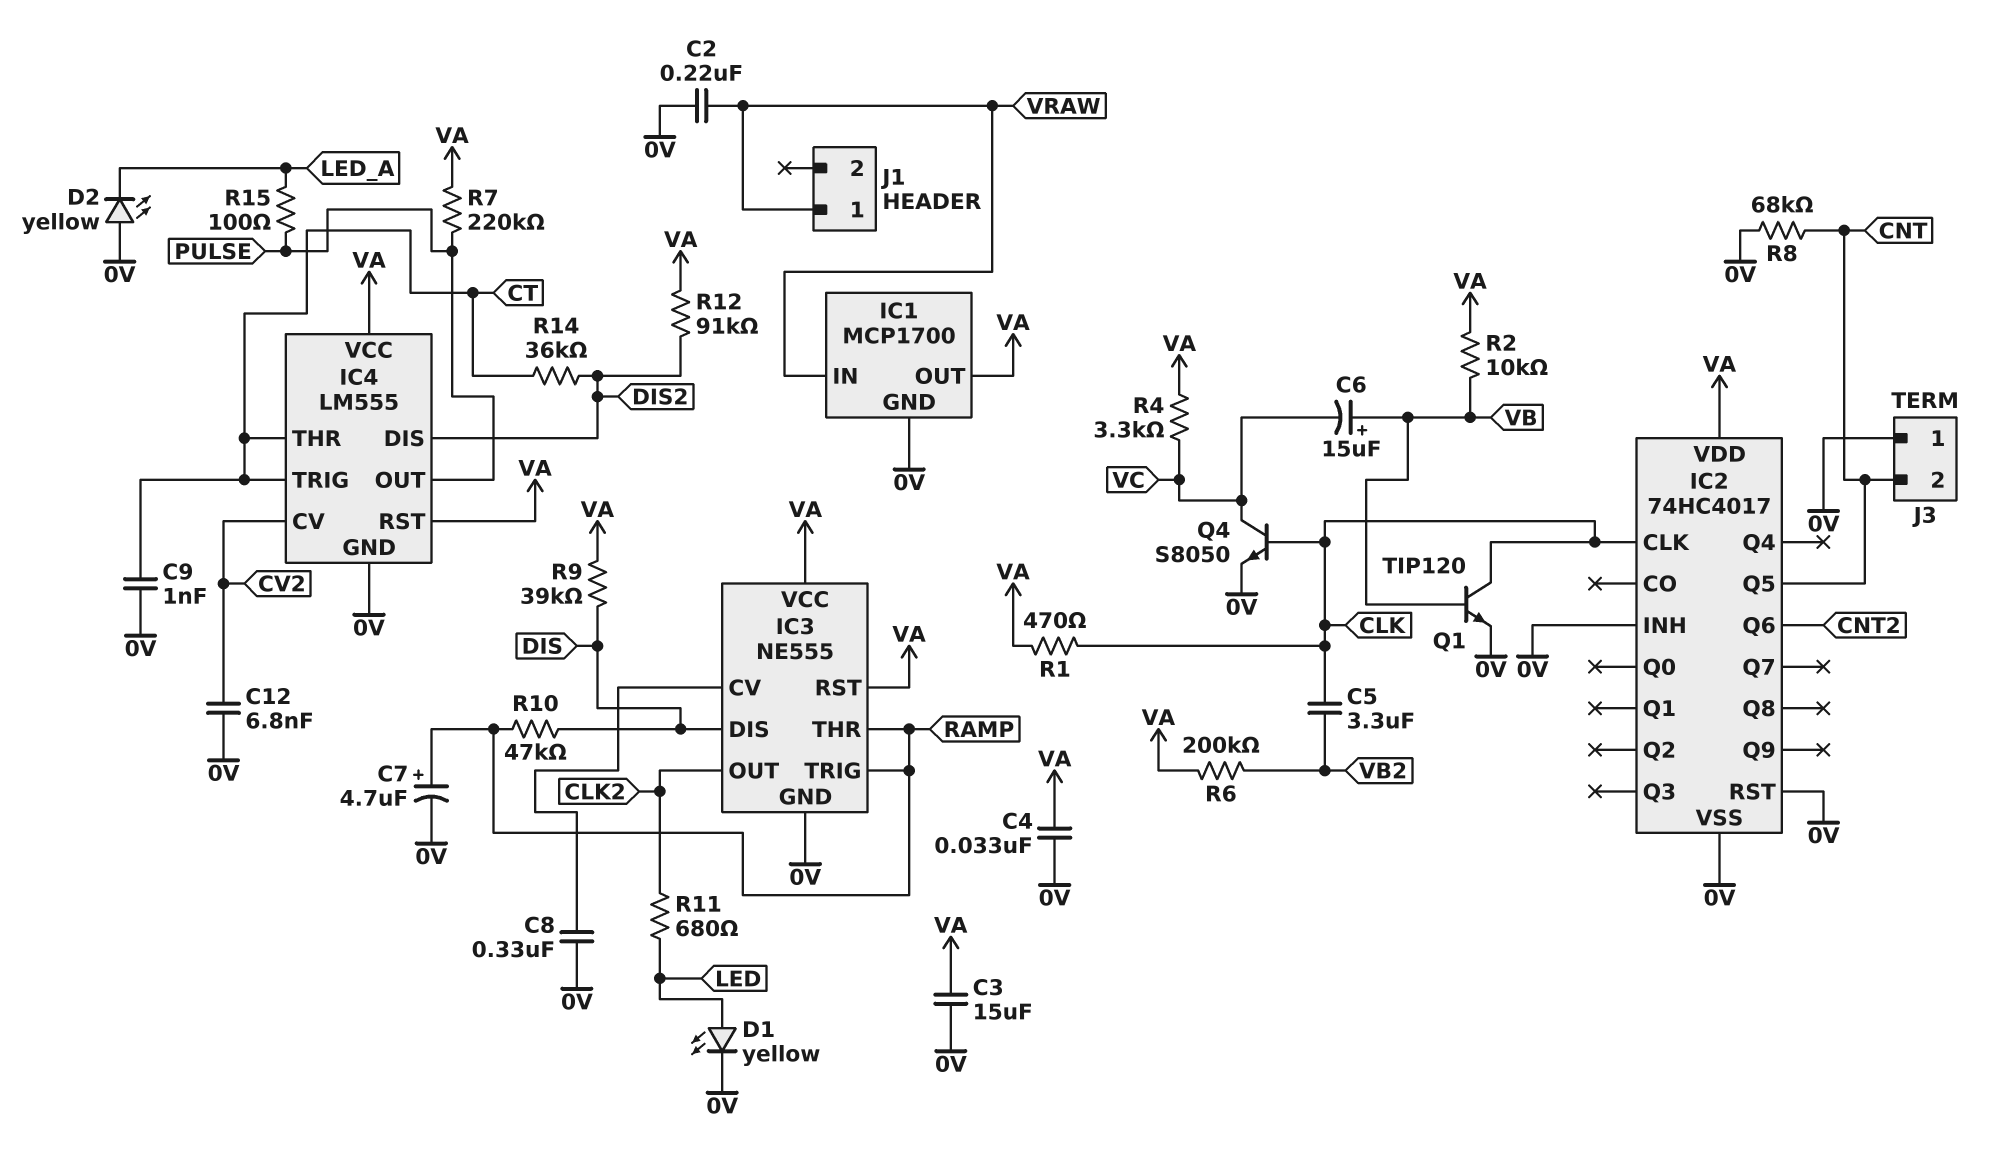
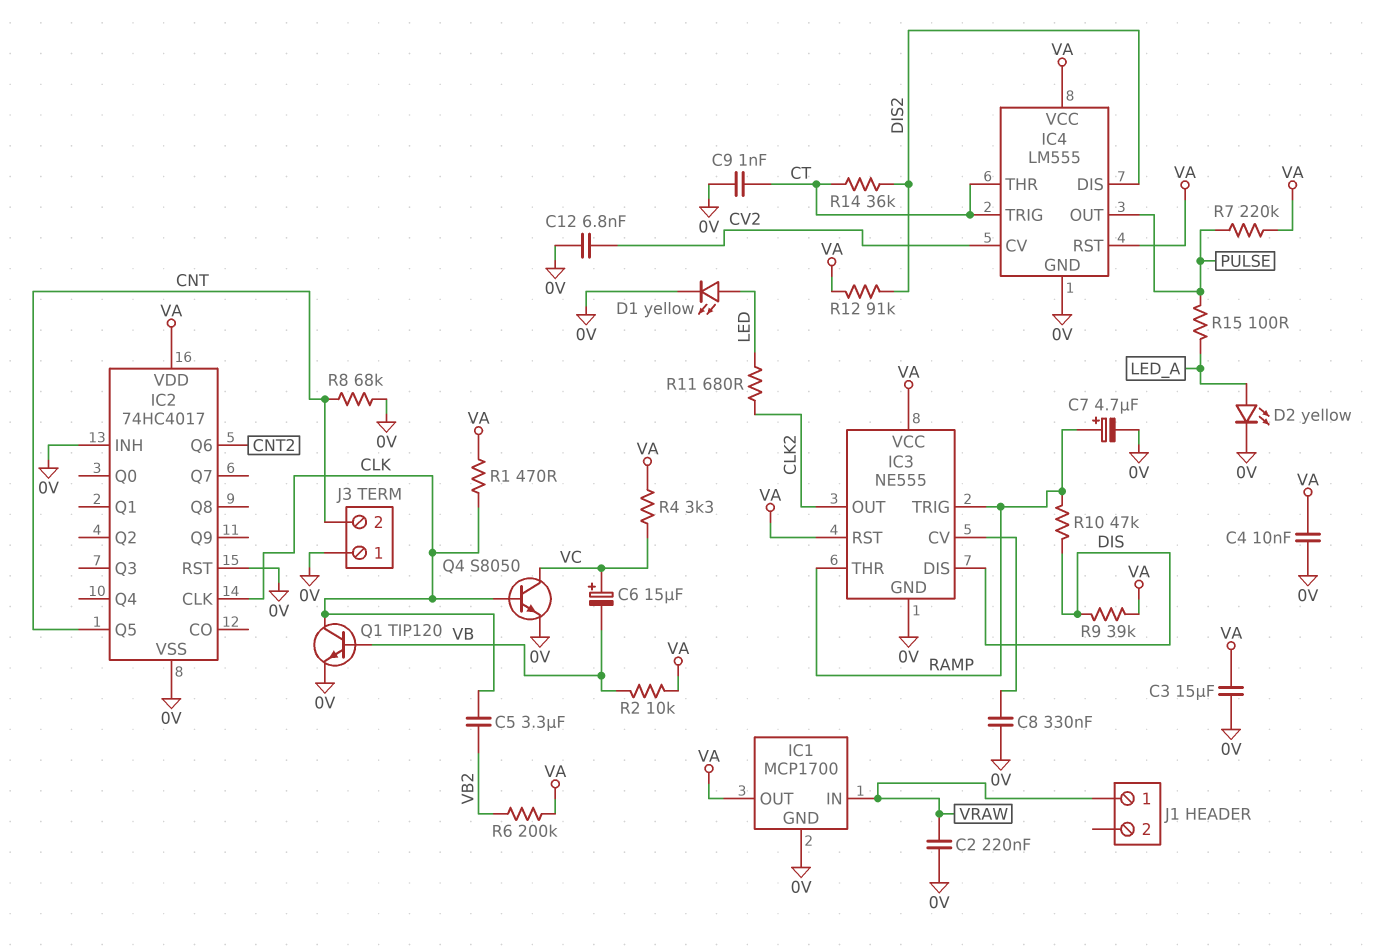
C4: 33nF (0V, VA) -> 10nF (0V, VA)
C6: 15uF (plus VB, minus VC) -> 15uF (plus VC, minus VB)
D2: LED yellow (A 0V, K LED_A) -> LED yellow (A LED_A, K 0V)

